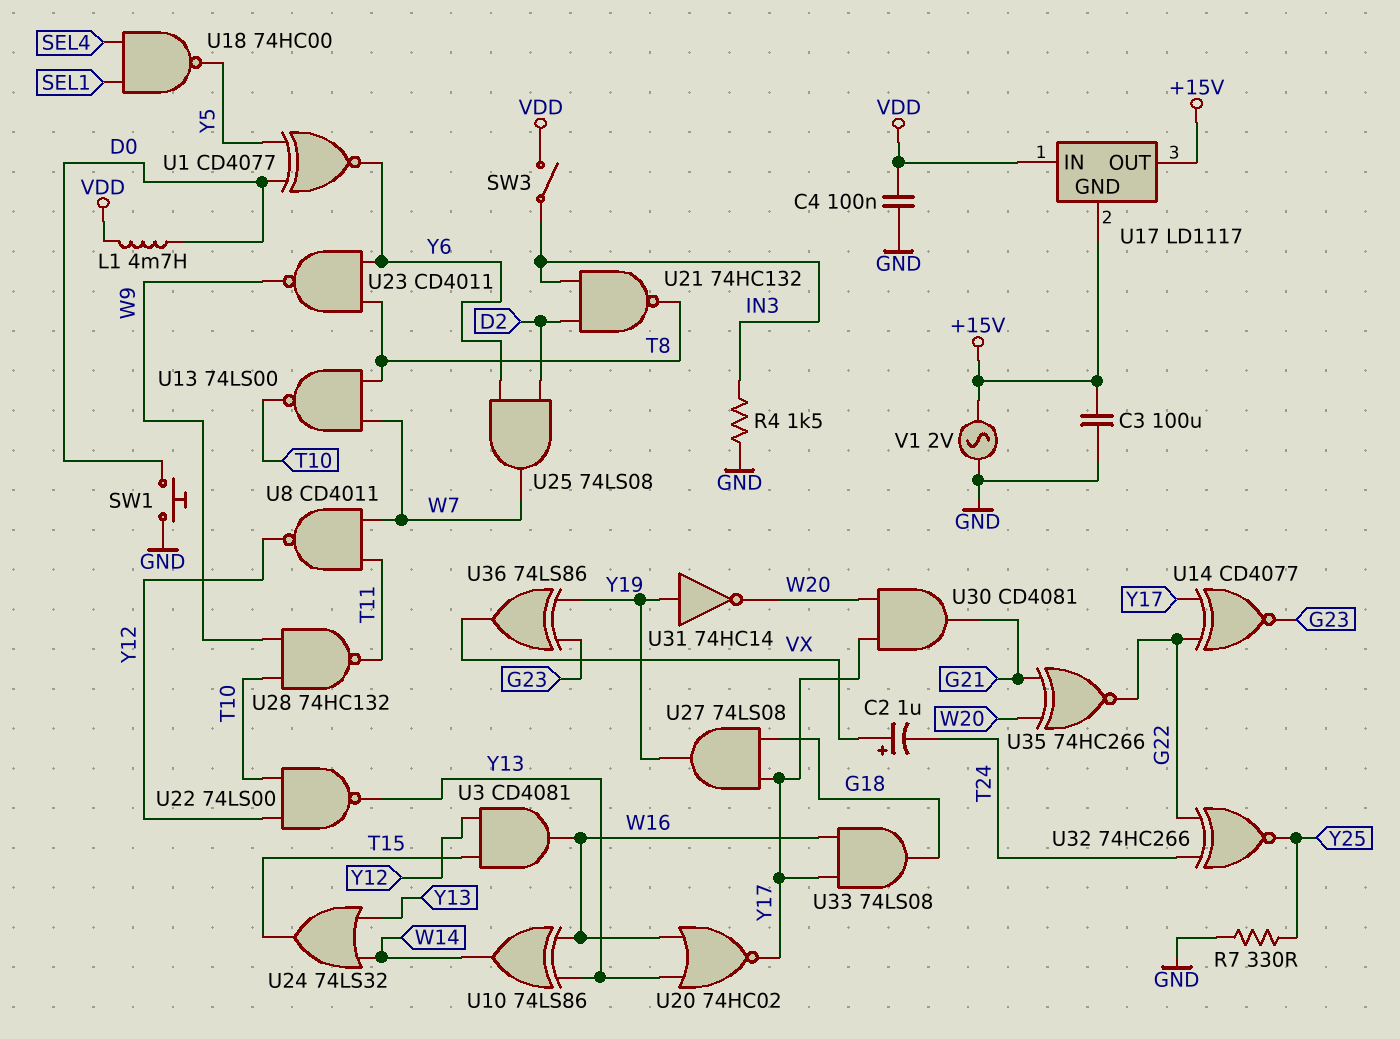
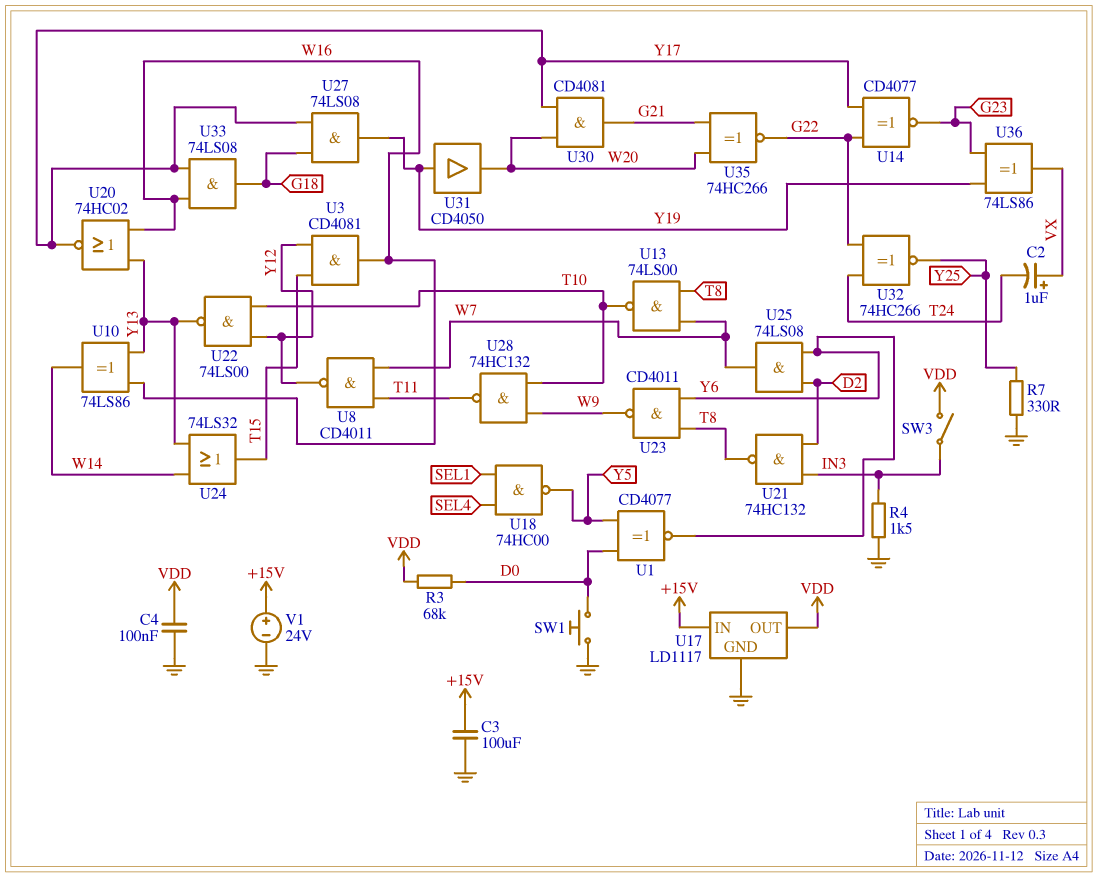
L1: 4.7mH (D0, VDD) -> none
R3: none -> 68k (D0, VDD)
U17 pin GND: +15V -> GND
U17 pin IN: VDD -> +15V
U17 pin OUT: +15V -> VDD
U31: NOT 74HC14 (in Y19, out W20) -> buffer CD4050 (in Y19, out W20)
V1: AC 2V (+15V, GND) -> 24V (plus +15V, minus GND)

